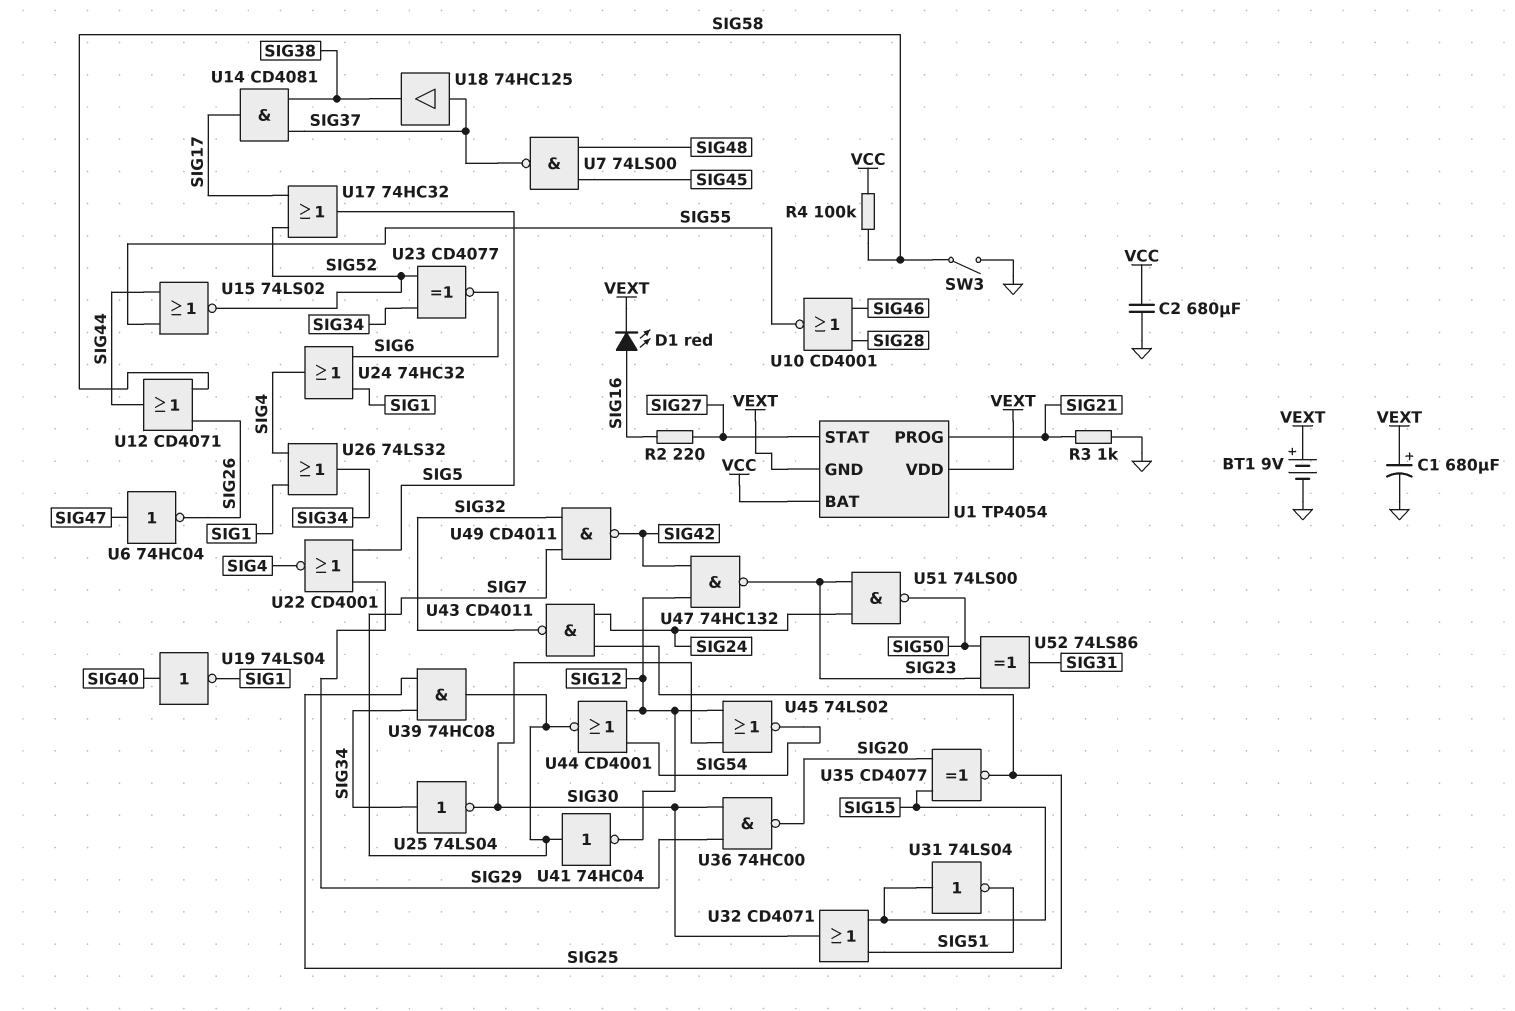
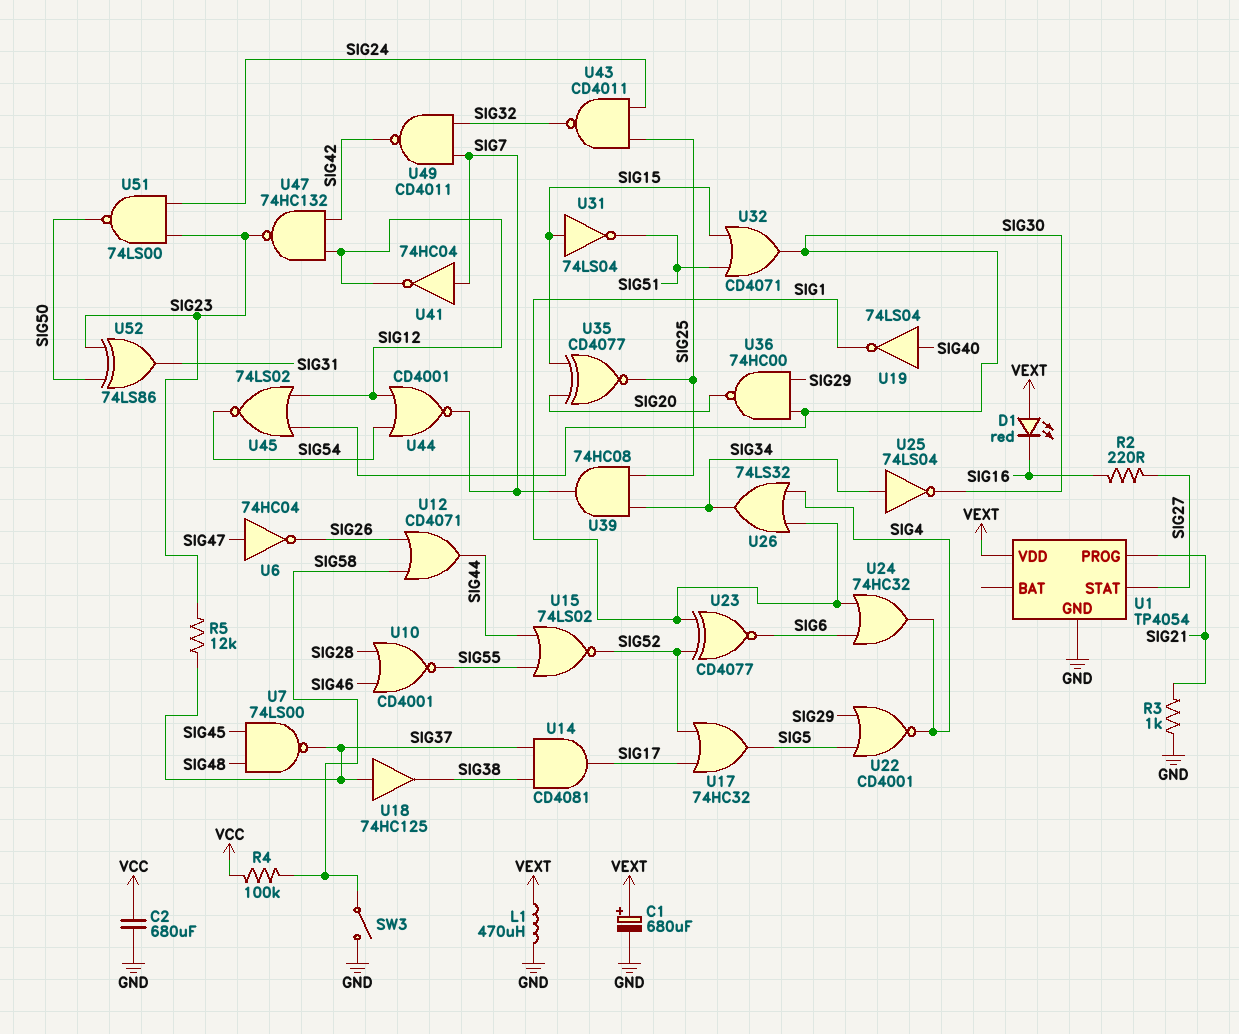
BT1: 9V (plus VEXT, minus GND) -> none
D1: LED red (A SIG16, K VEXT) -> LED red (A VEXT, K SIG16)
L1: none -> 470uH (GND, VEXT)
R5: none -> 12k (SIG23, SIG37)
U1 pin BAT: VCC -> none
U1 pin GND: VEXT -> GND
U23: XNOR CD4077 (in SIG34, in SIG52, out SIG6) -> XNOR CD4077 (in SIG1, in SIG52, out SIG6)

